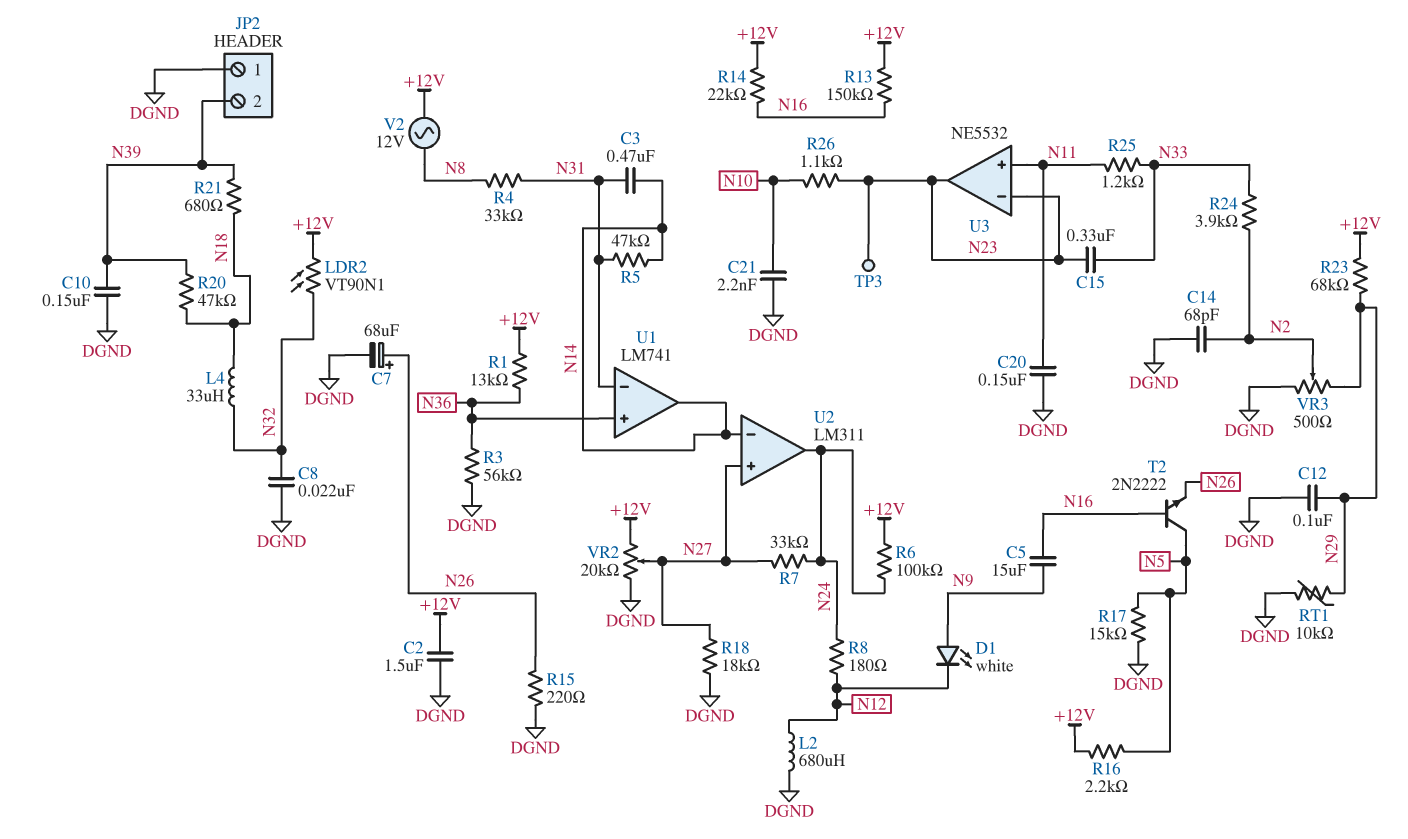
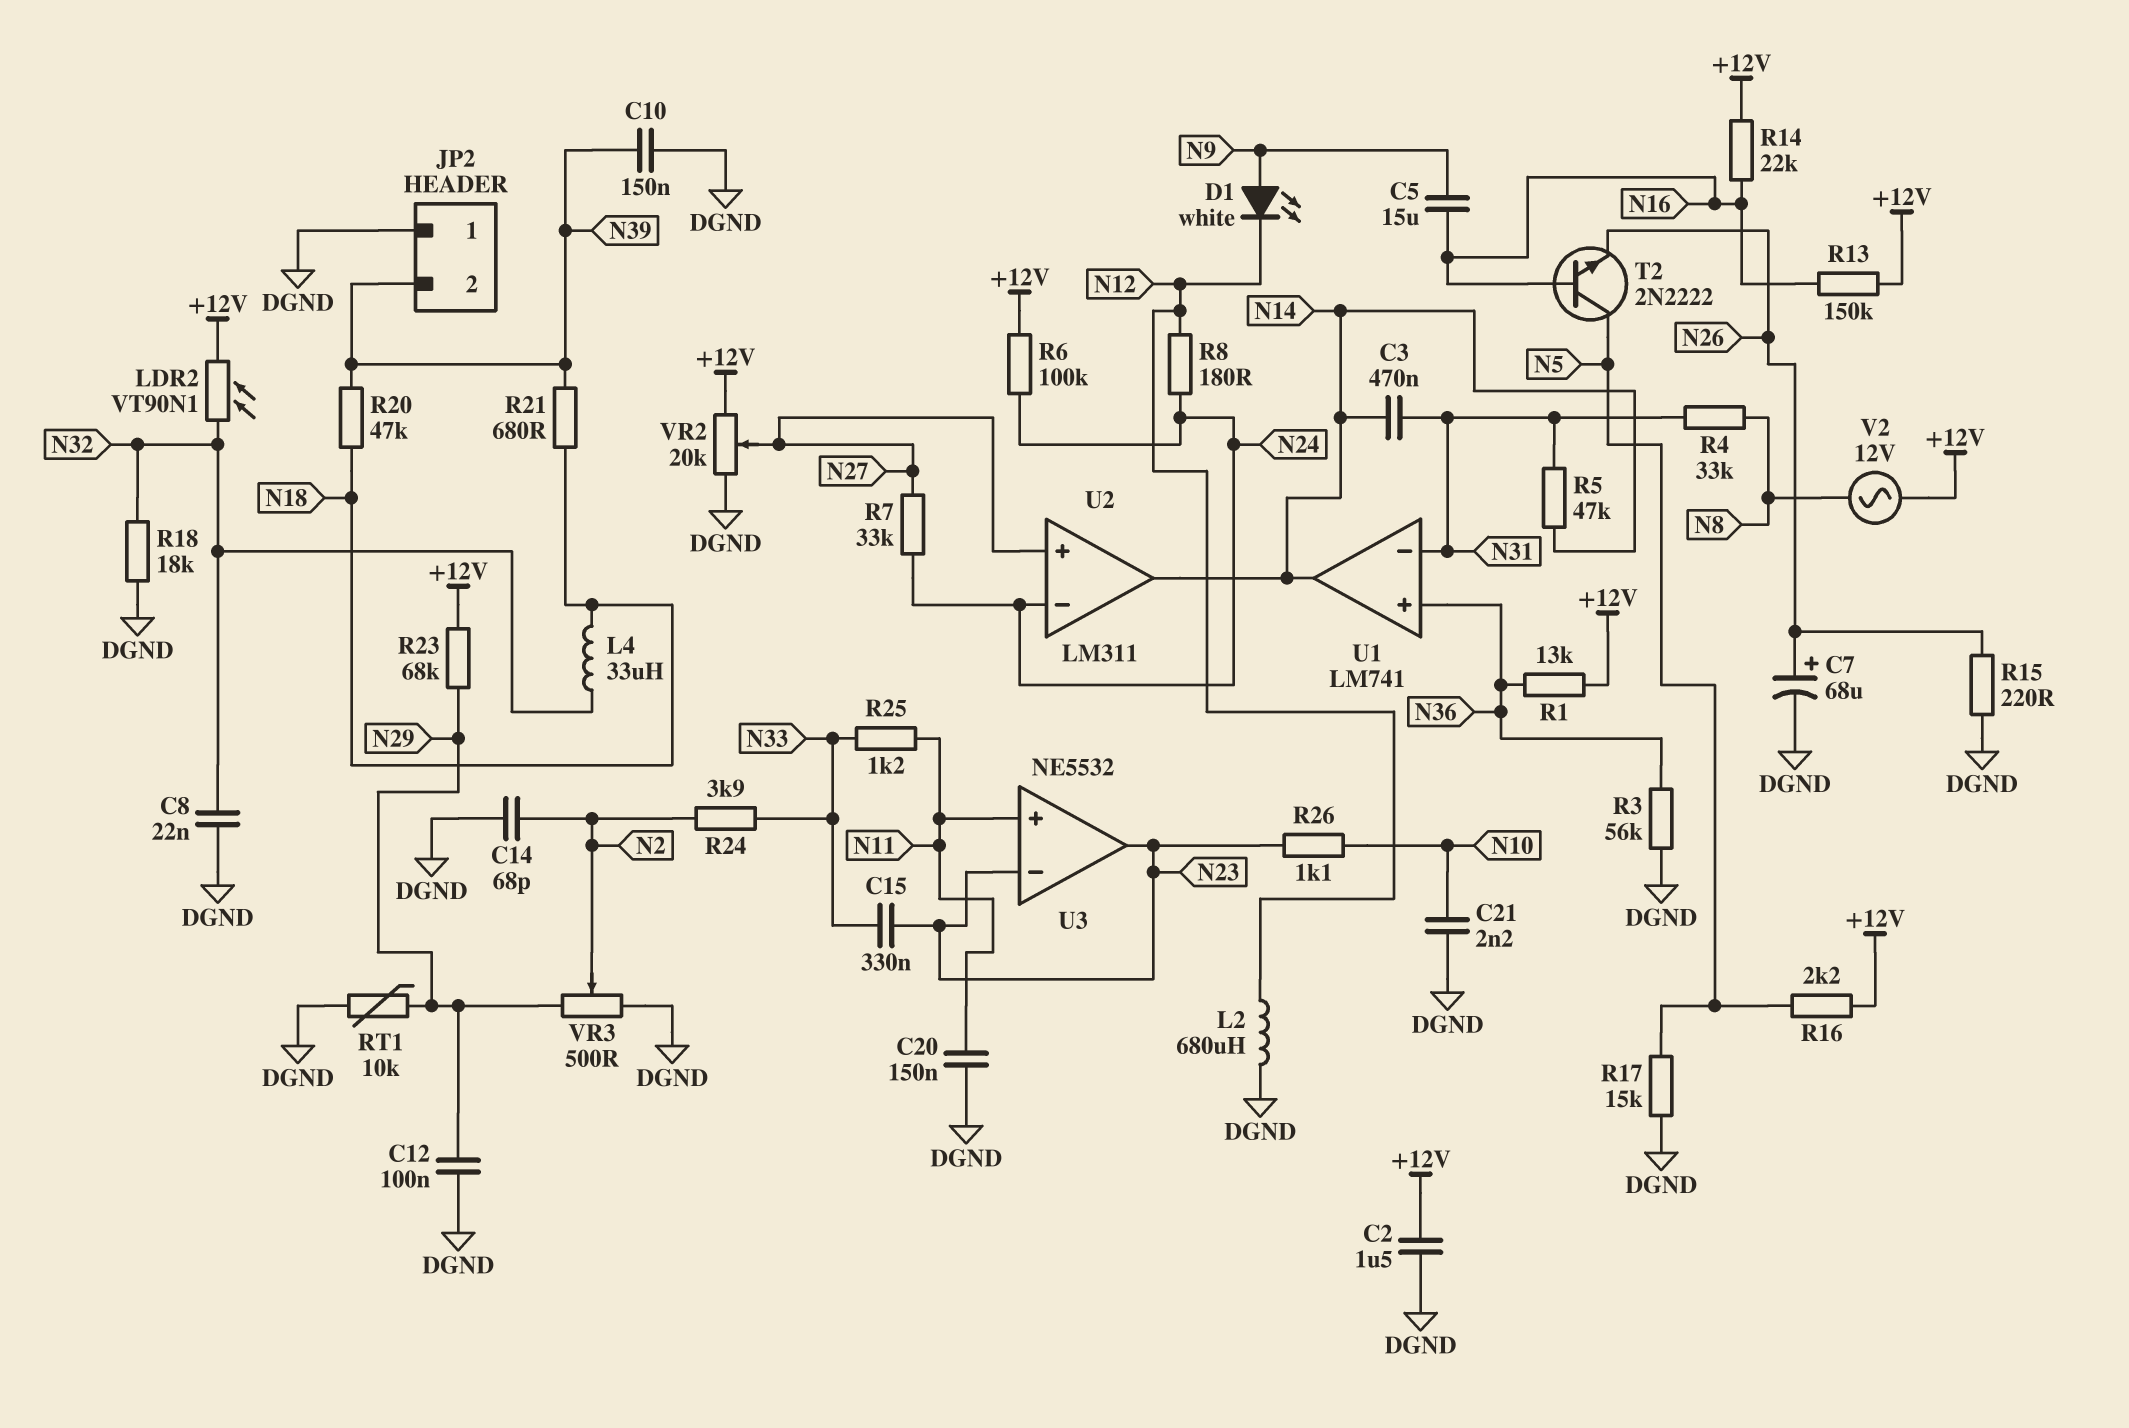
R18: 18k (DGND, N27) -> 18k (DGND, N32)
TP3: test point (N23) -> none
U2 pin in-: N14 -> N24
U2 pin out: N24 -> N14

